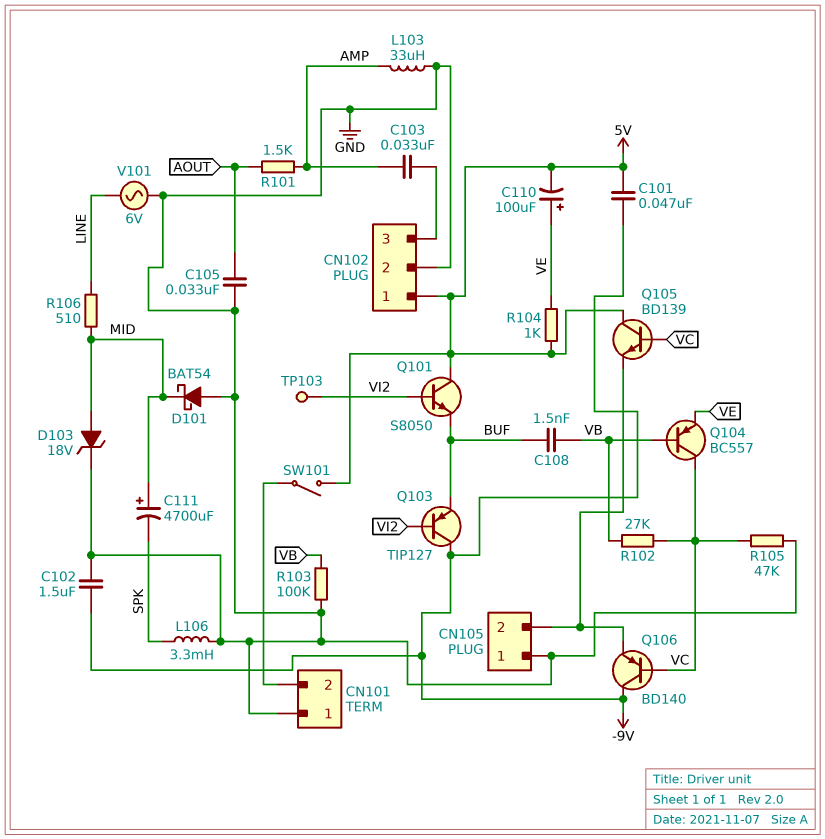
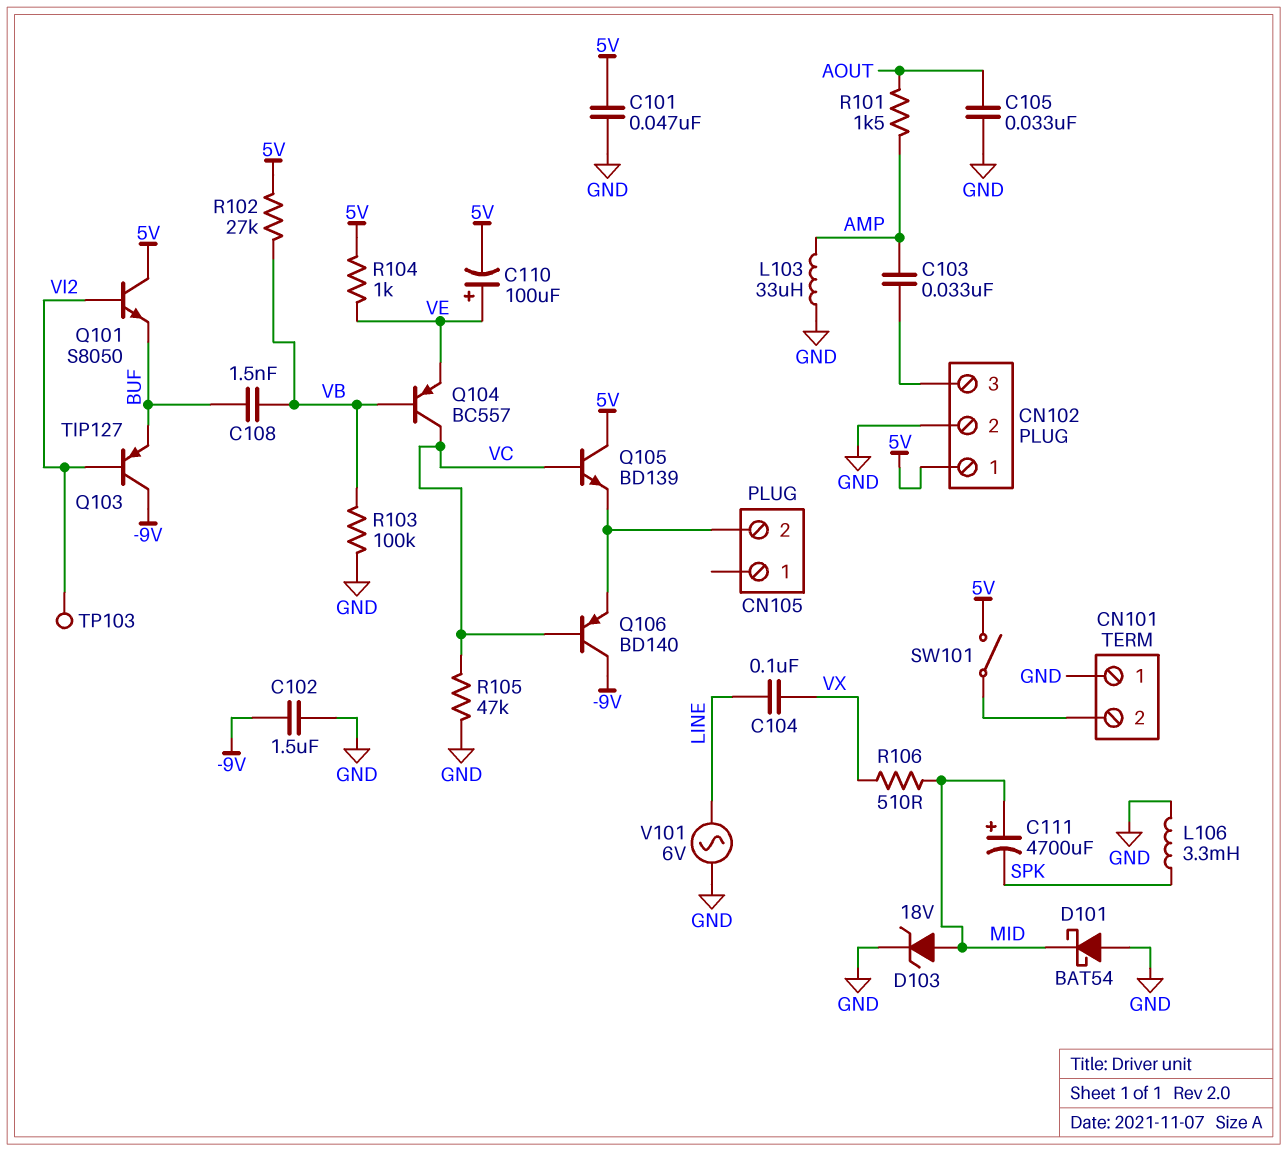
C101: 47nF (-9V, 5V) -> 47nF (5V, GND)
C104: none -> 100nF (LINE, VX)
CN105 pin 1: GND -> none
R102: 27k (VB, VC) -> 27k (5V, VB)
R106: 510 (LINE, MID) -> 510 (MID, VX)

